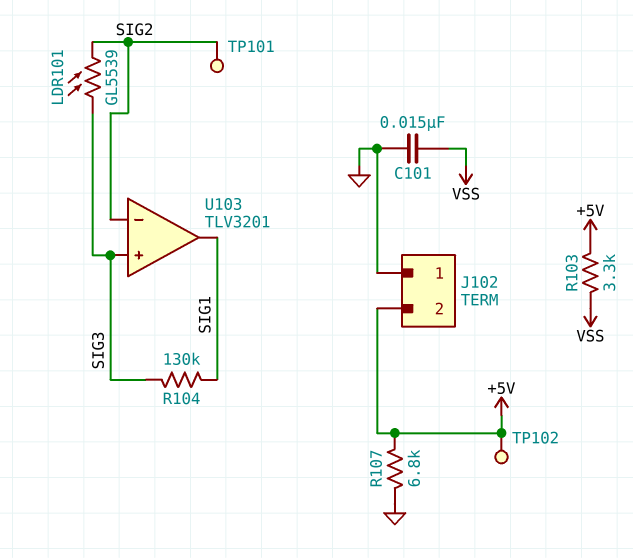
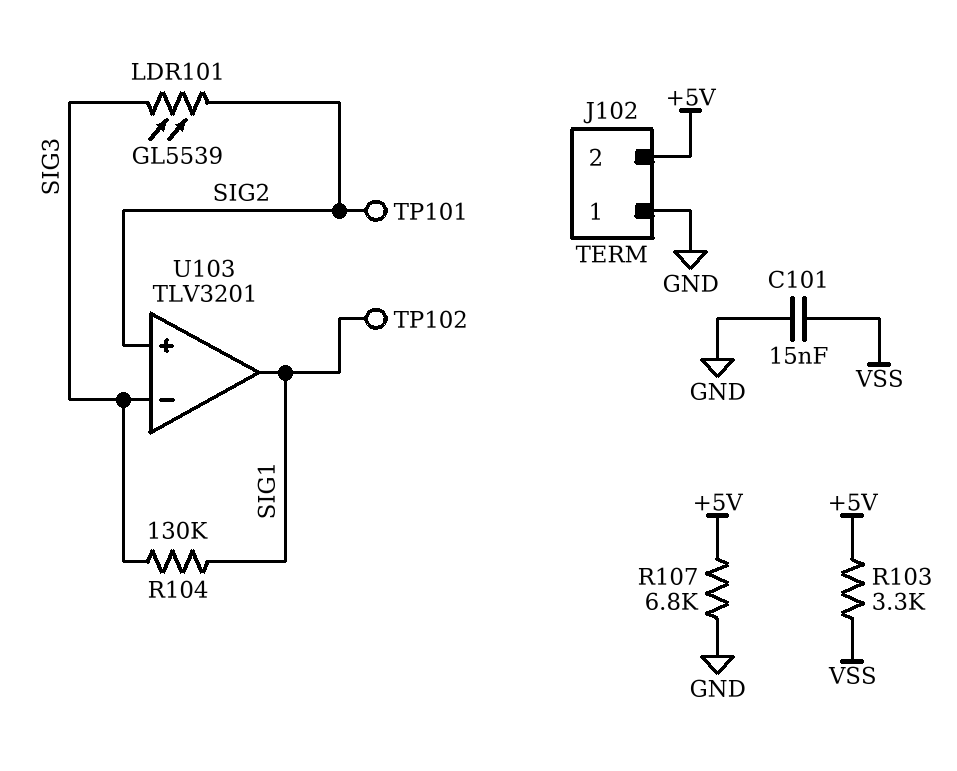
TP102: test point (+5V) -> test point (SIG1)
U103 pin in+: SIG3 -> SIG2
U103 pin in-: SIG2 -> SIG3

